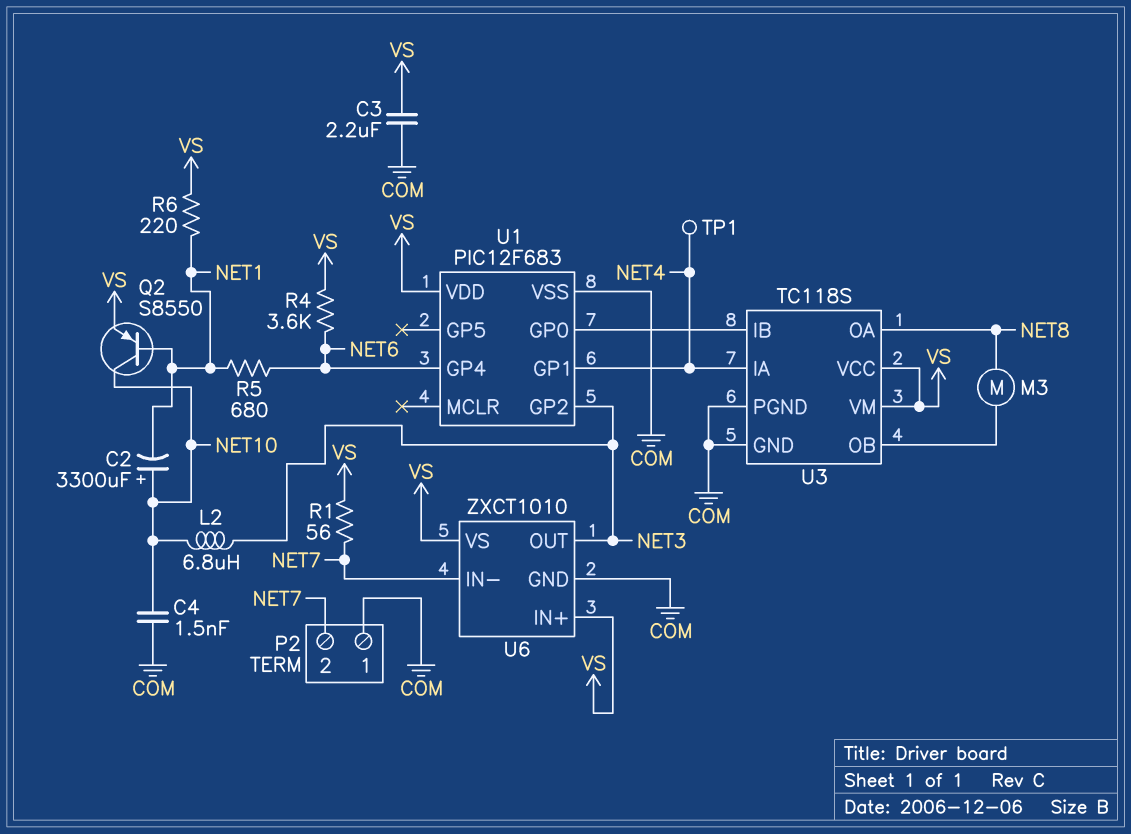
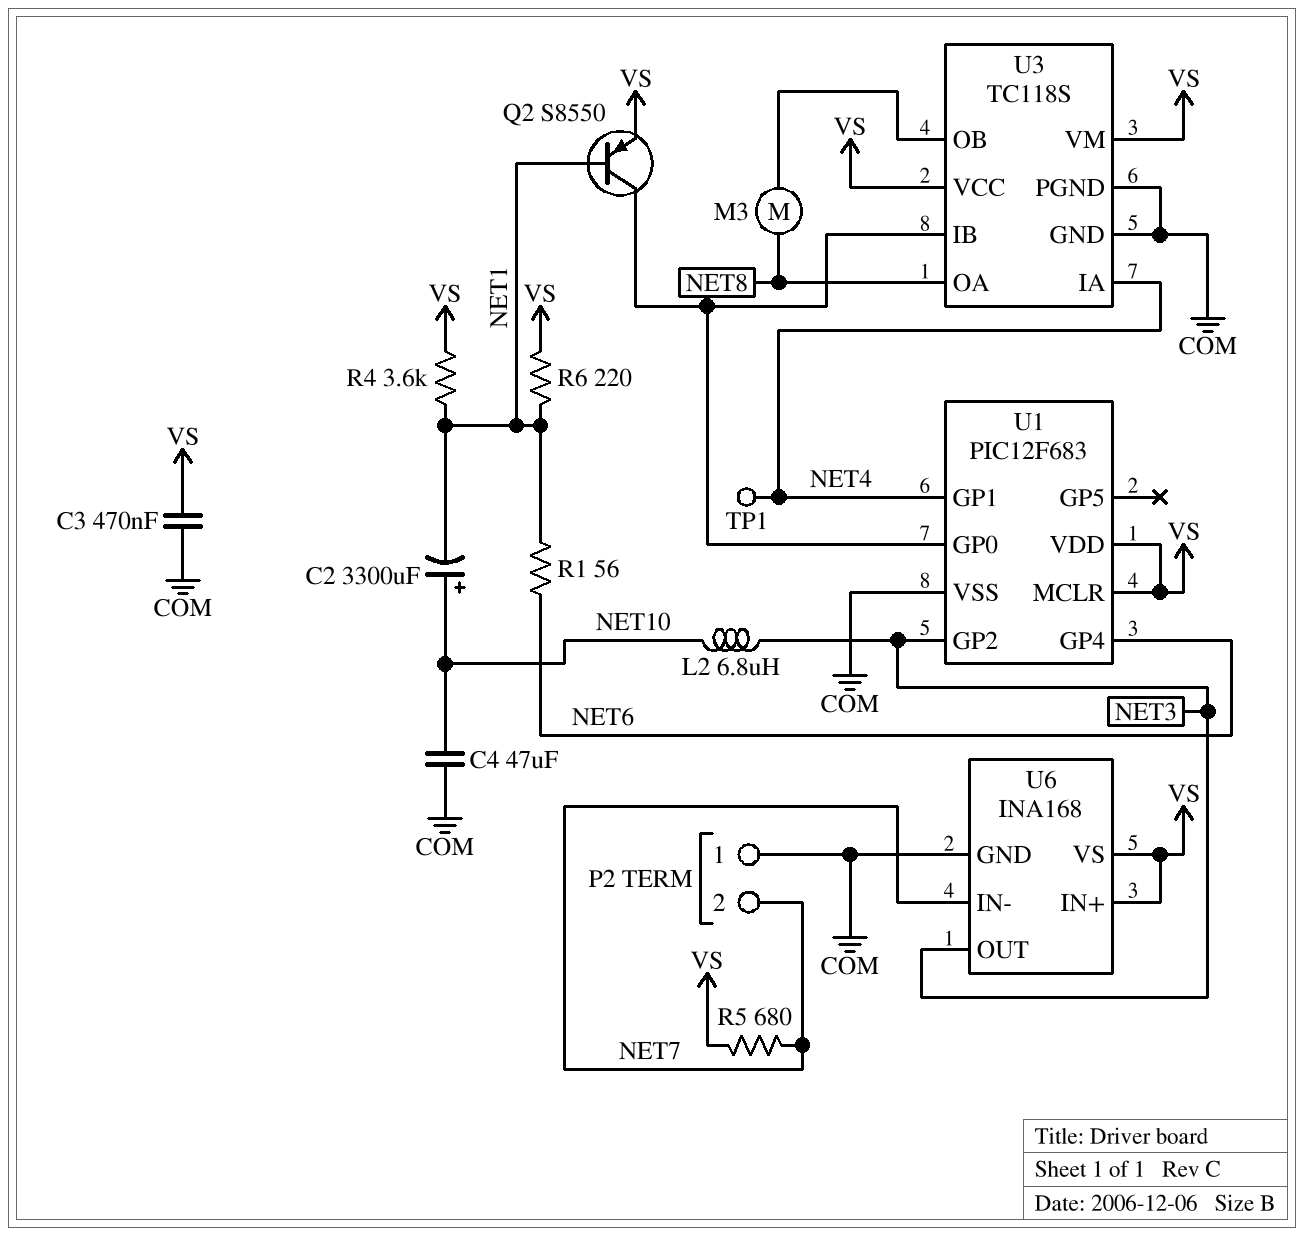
C3: 2.2uF (COM, VS) -> 470nF (COM, VS)
C4: 1.5nF (COM, NET10) -> 47uF (COM, NET10)
Q2: PNP S8550 (B NET1, C NET10, E VS) -> PNP S8550 (B NET1, C U1/GP0, E VS)
R1: 56 (NET7, VS) -> 56 (NET1, NET6)
R4: 3.6k (NET6, VS) -> 3.6k (NET1, VS)
R5: 680 (NET1, NET6) -> 680 (NET7, VS)
U1 pin MCLR: none -> VS
U6: ZXCT1010 -> INA168

